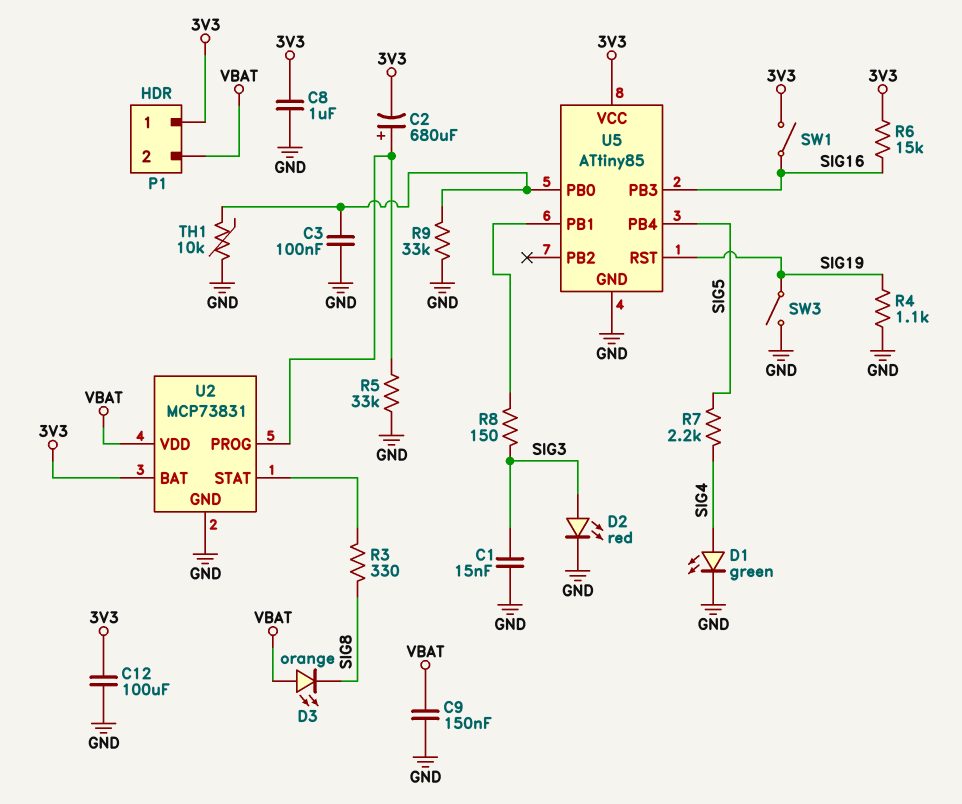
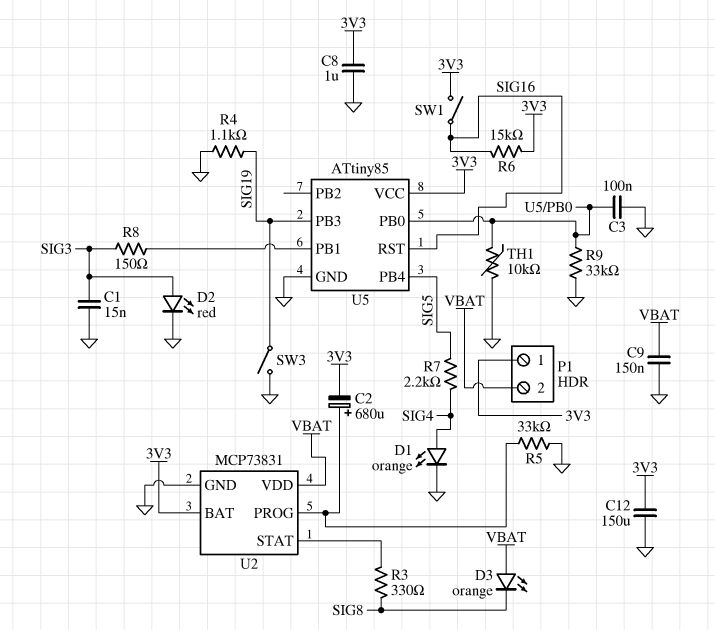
C12: 100uF (3V3, GND) -> 150uF (3V3, GND)
D1: LED green (A SIG4, K GND) -> LED orange (A SIG4, K GND)
U5 pin PB3: SIG16 -> SIG19
U5 pin RST: SIG19 -> SIG16

